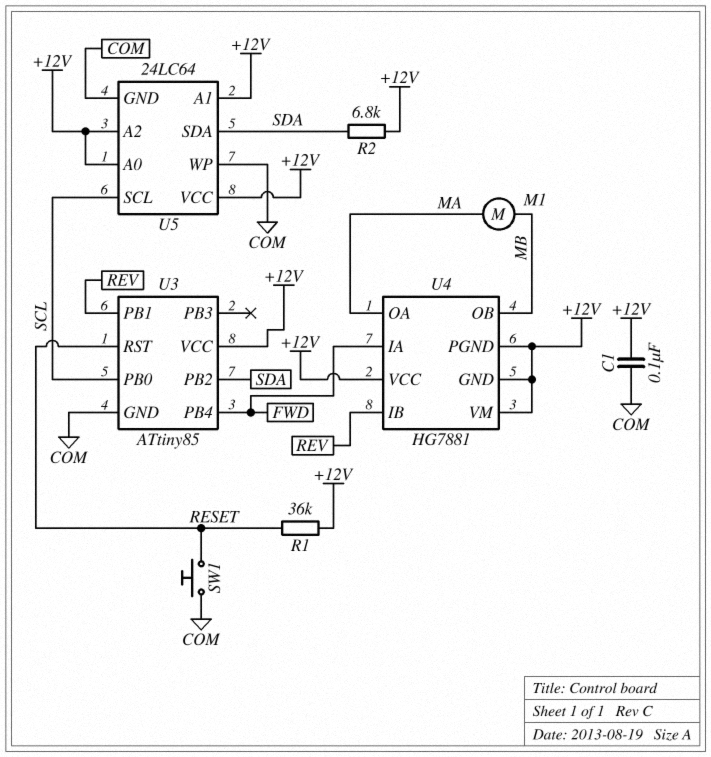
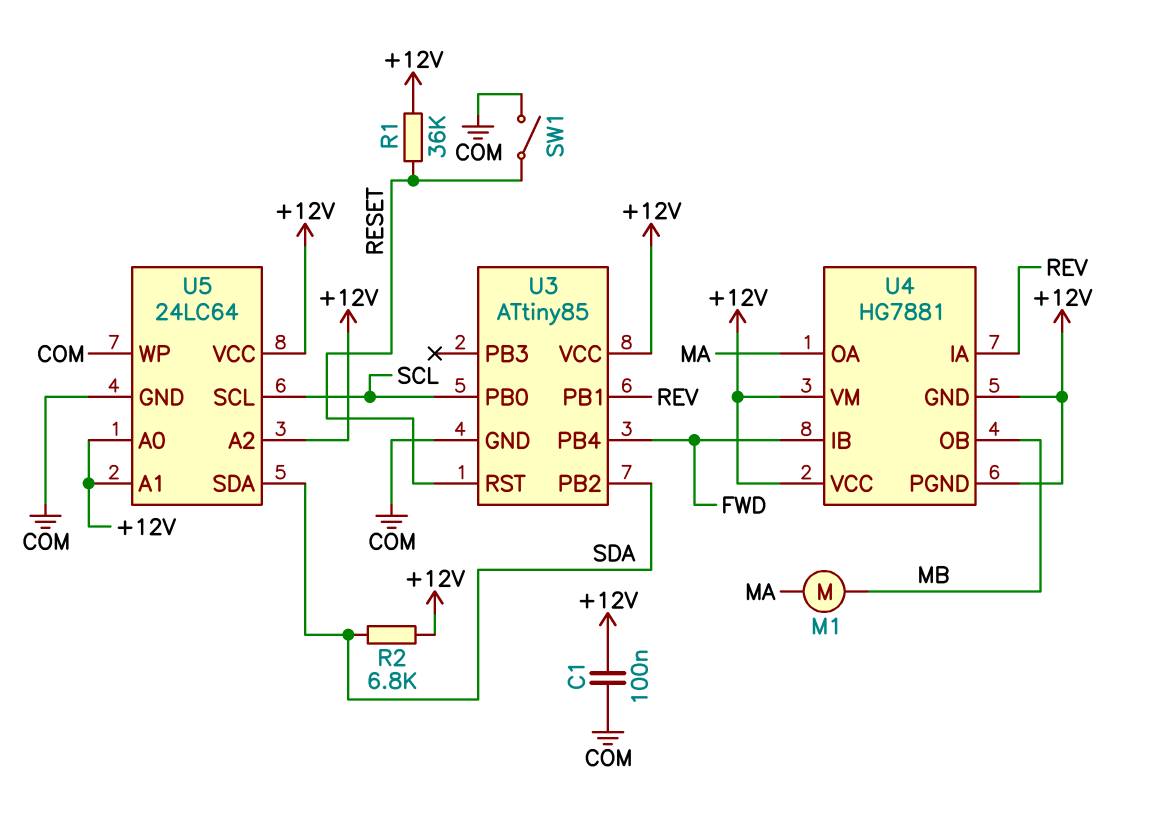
SW1: button (COM, RESET) -> switch (COM, RESET)
U4 pin IA: FWD -> REV
U4 pin IB: REV -> FWD

